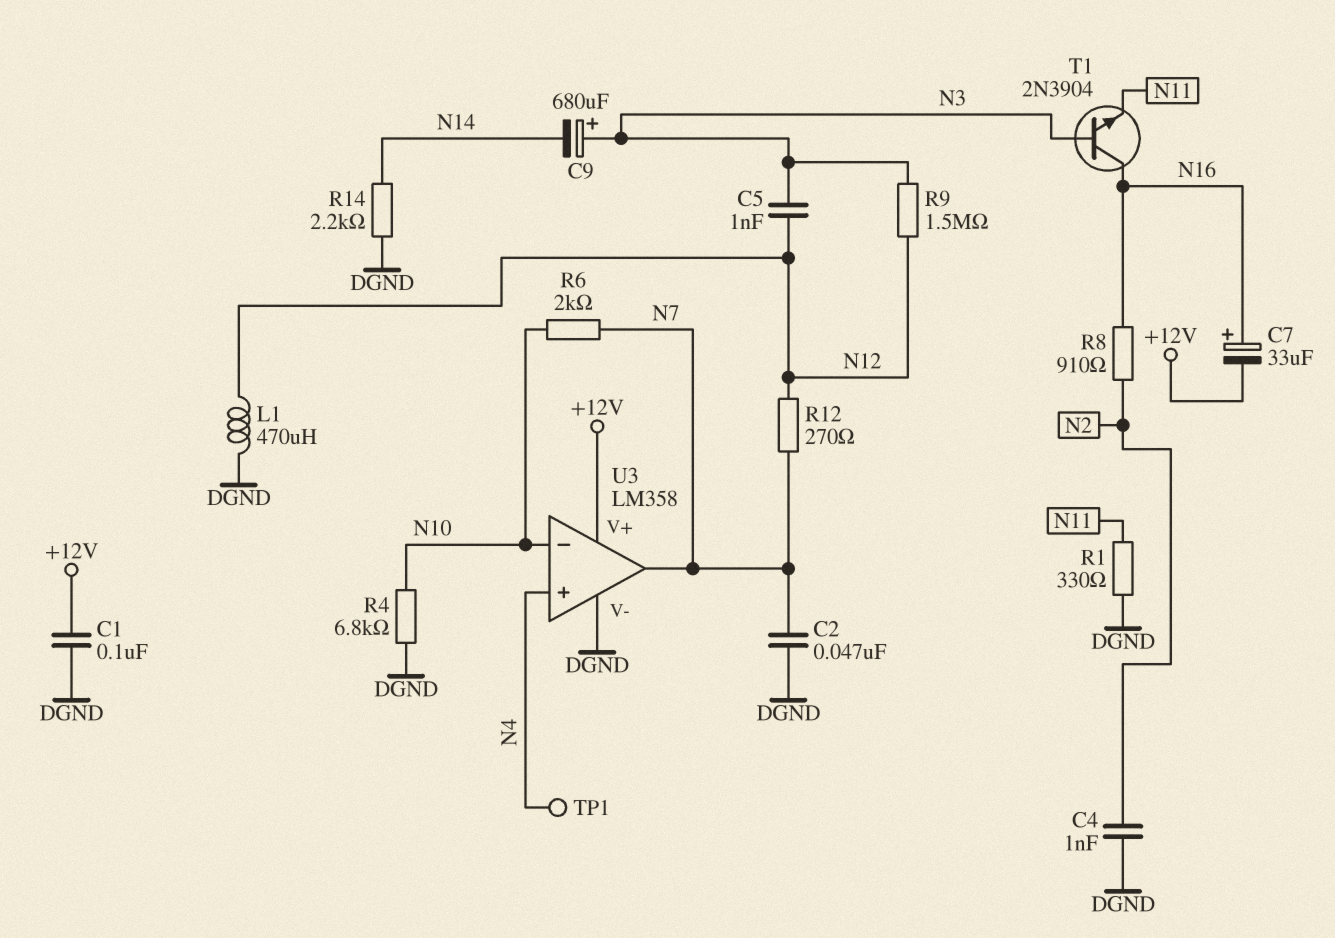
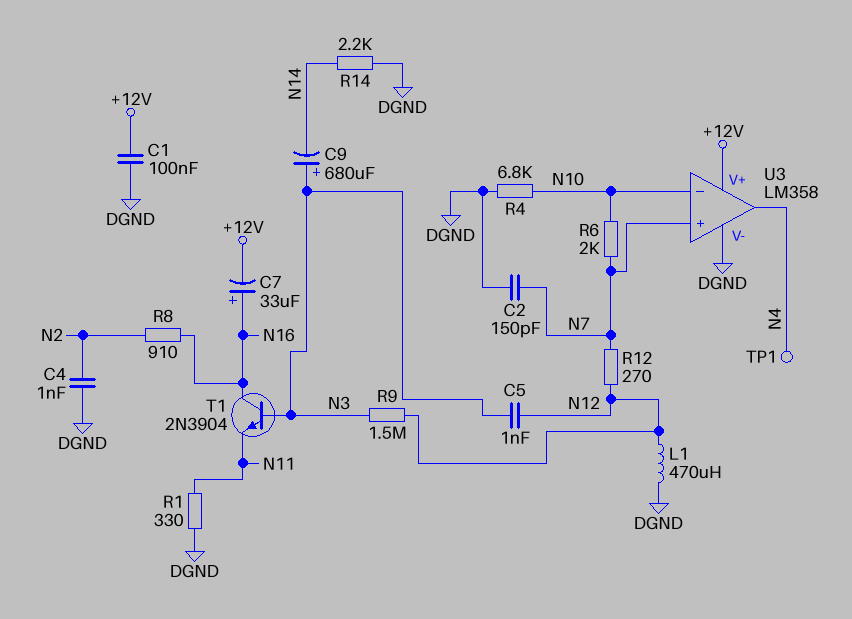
C2: 47nF (DGND, N7) -> 150pF (DGND, N7)
U3 pin in+: N4 -> N7
U3 pin out: N7 -> N4

